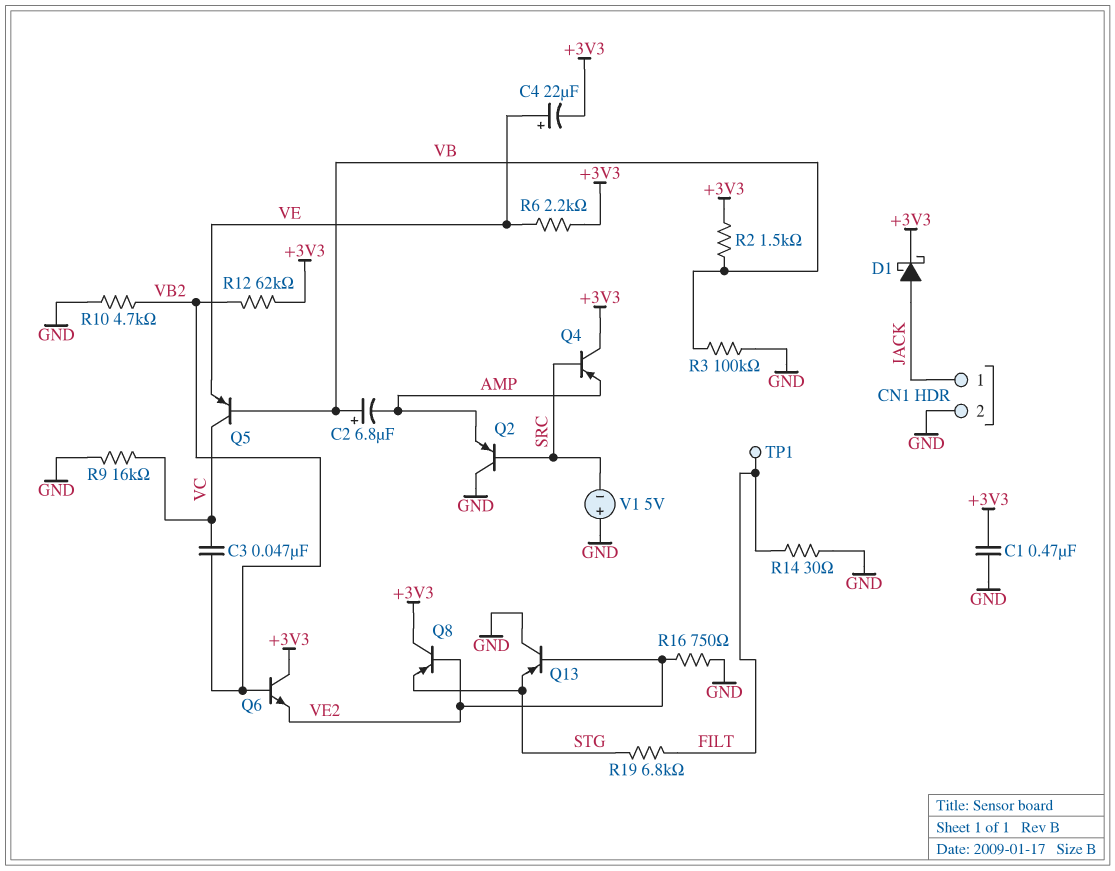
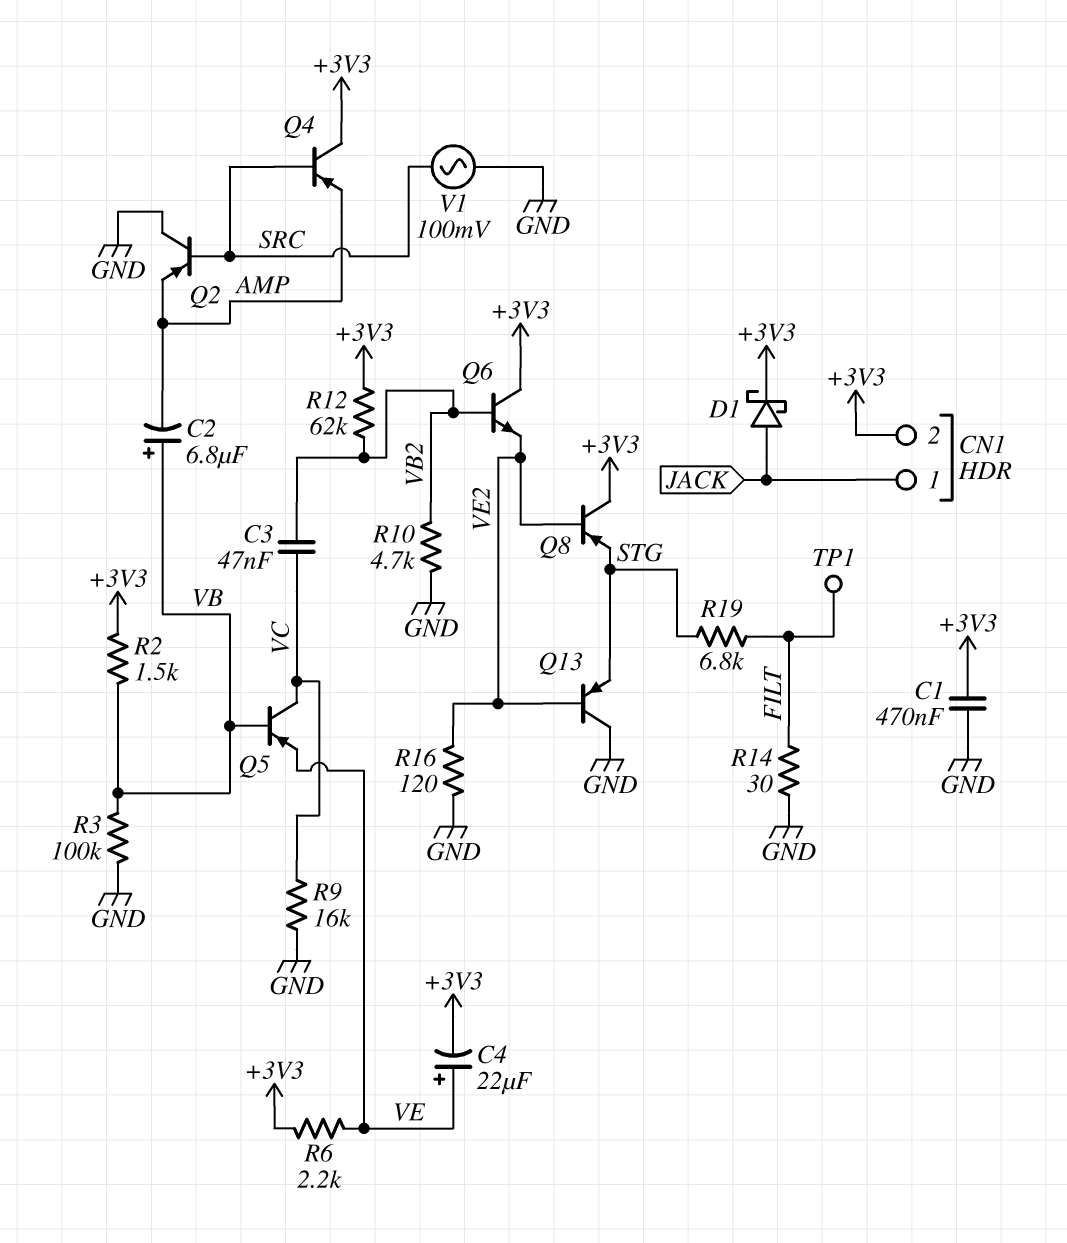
CN1 pin 2: GND -> +3V3
R16: 750 (GND, VE2) -> 120 (GND, VE2)
V1: 5V (plus GND, minus SRC) -> AC 100mV (GND, SRC)

